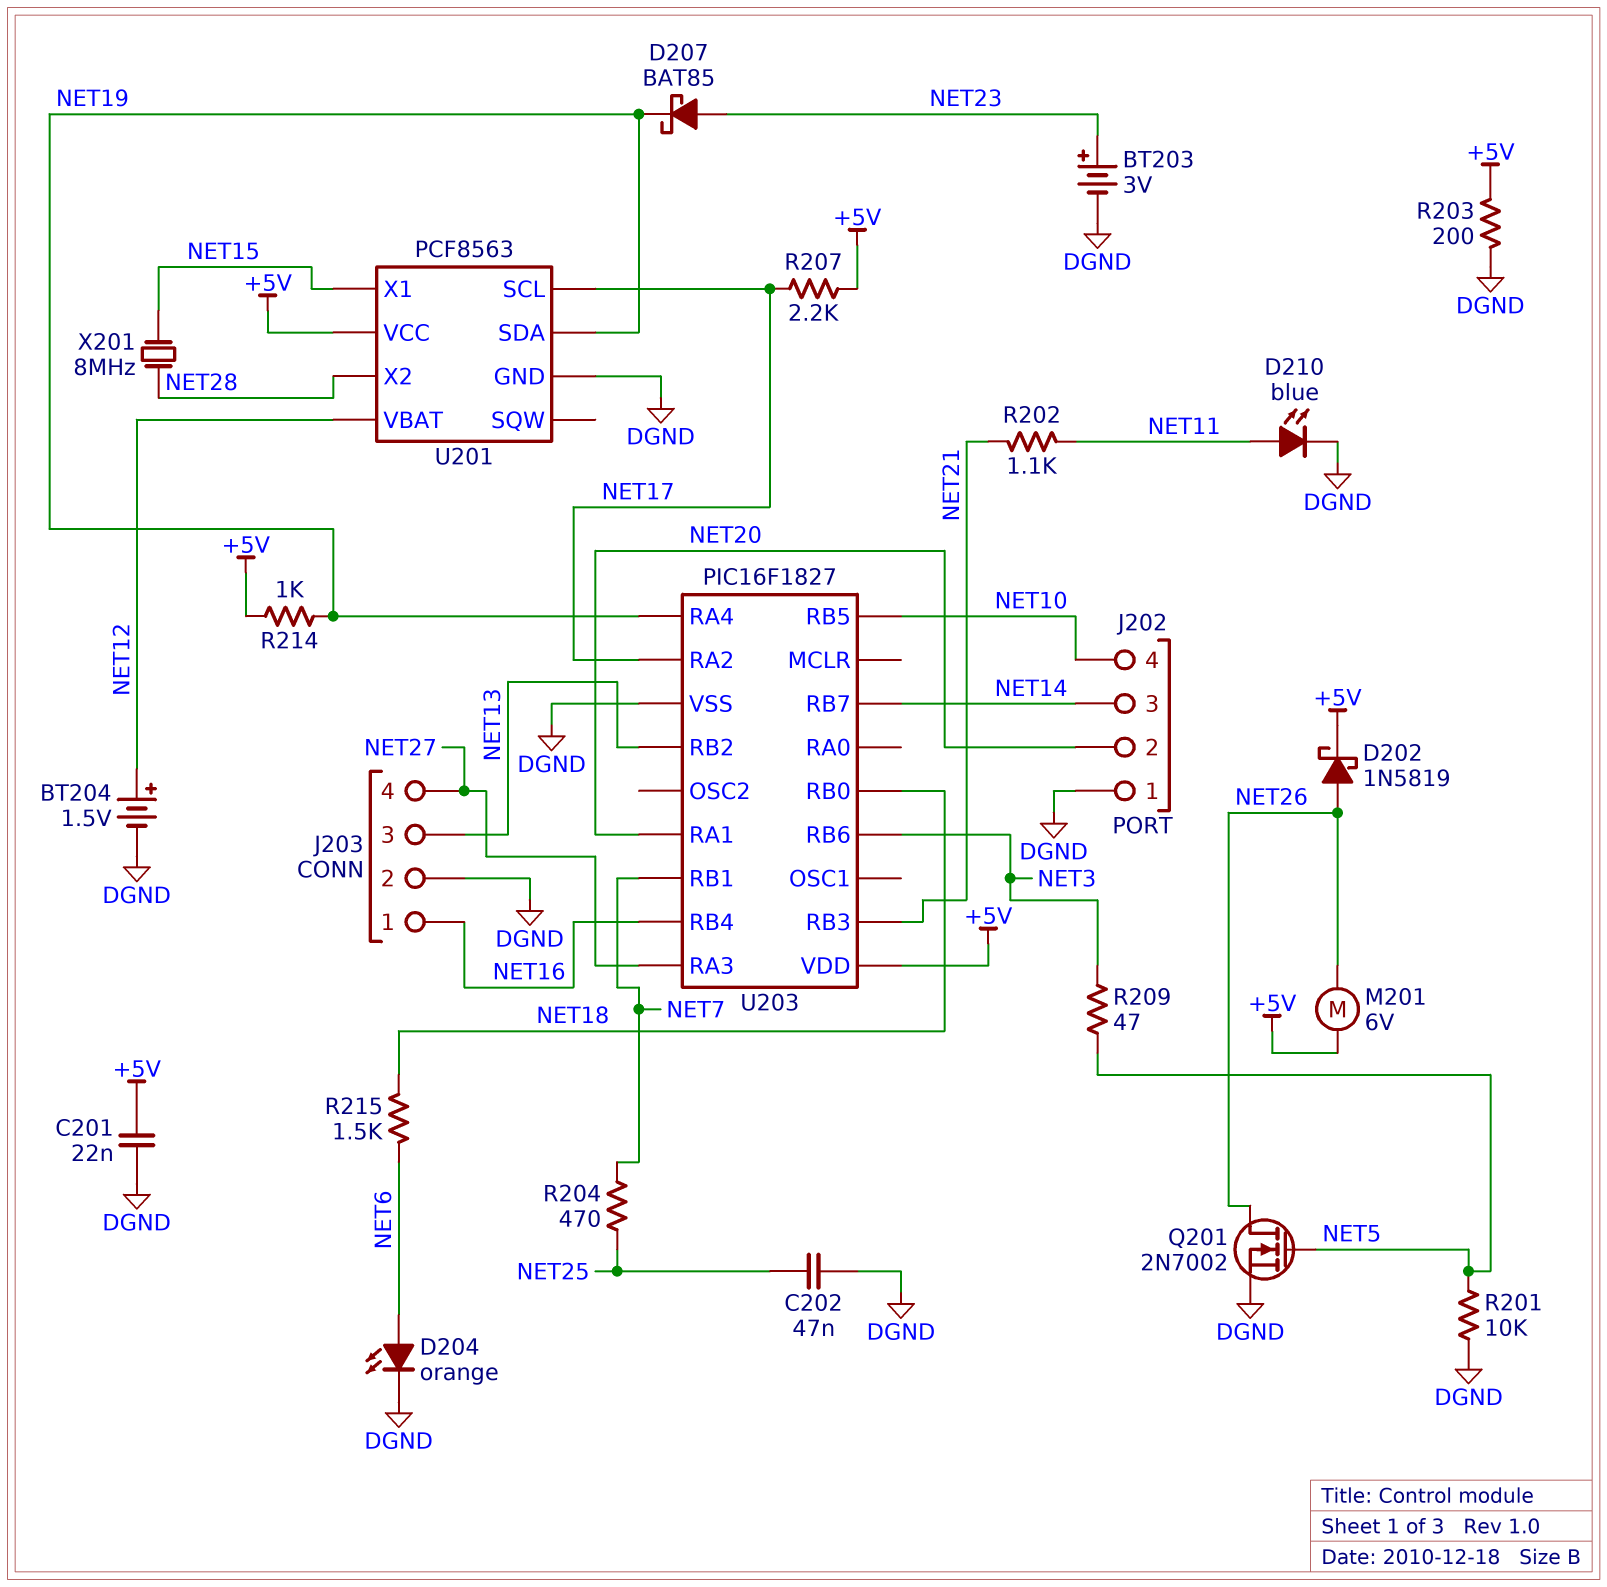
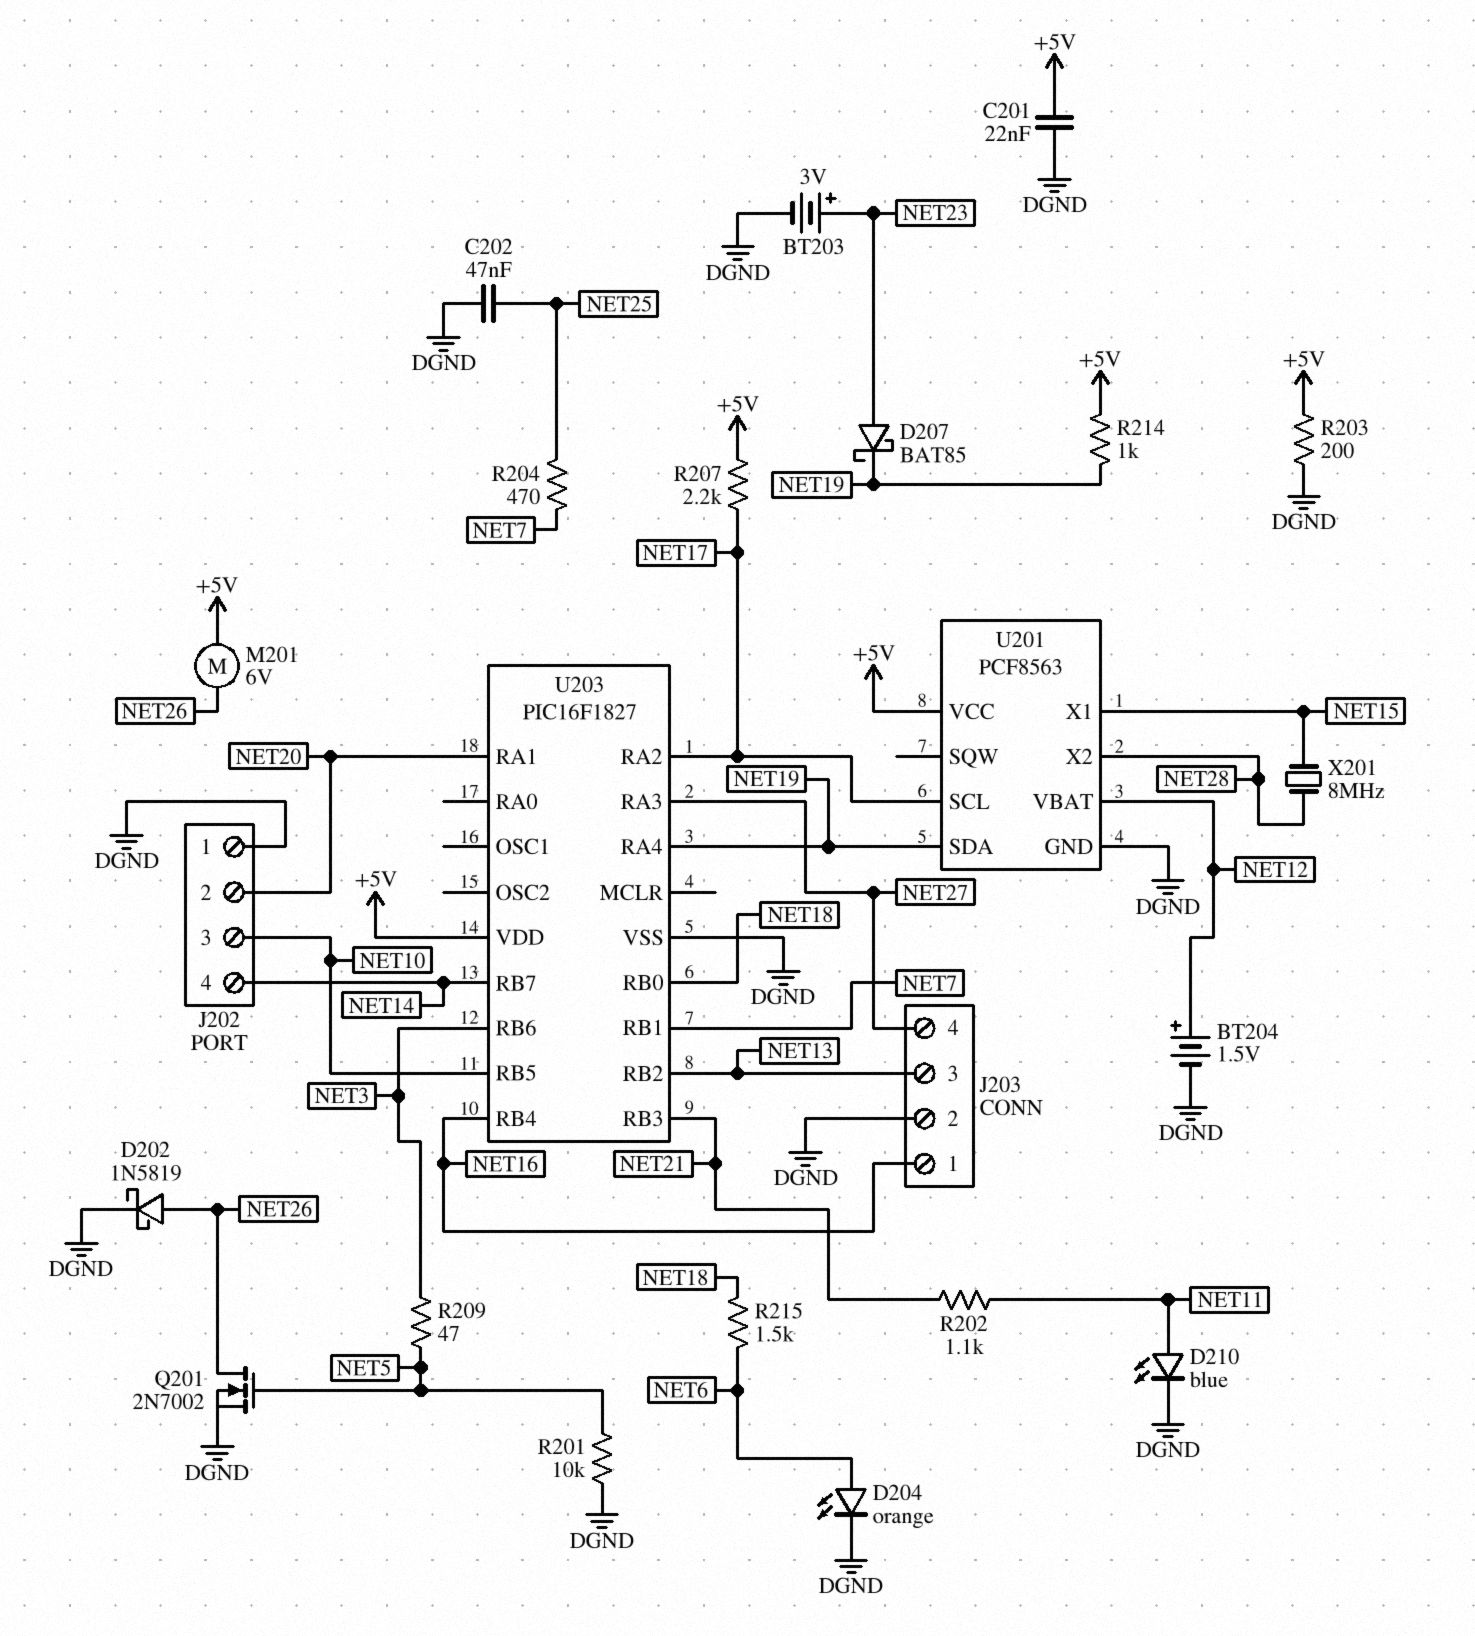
D202: schottky 1N5819 (A NET26, K +5V) -> schottky 1N5819 (A NET26, K DGND)
J202 pin 3: NET14 -> NET10
J202 pin 4: NET10 -> NET14

